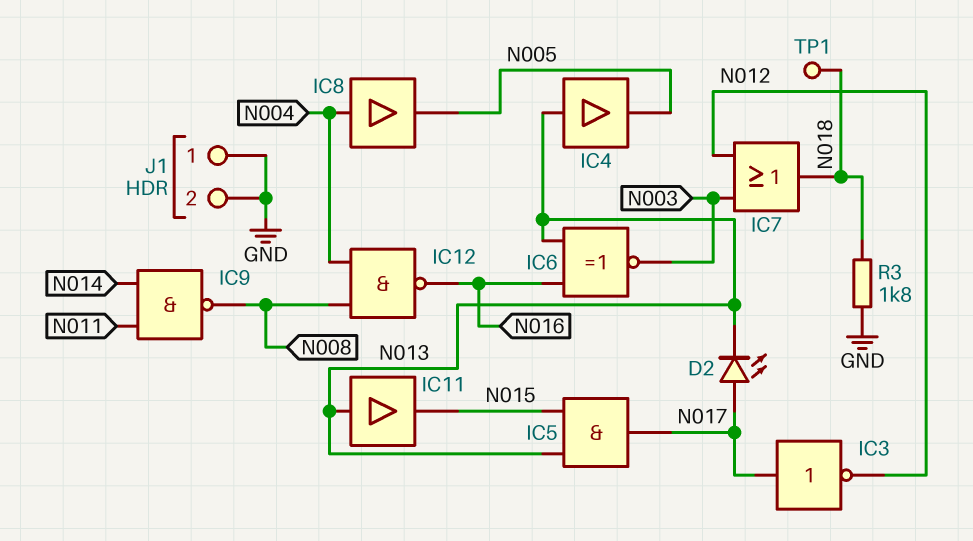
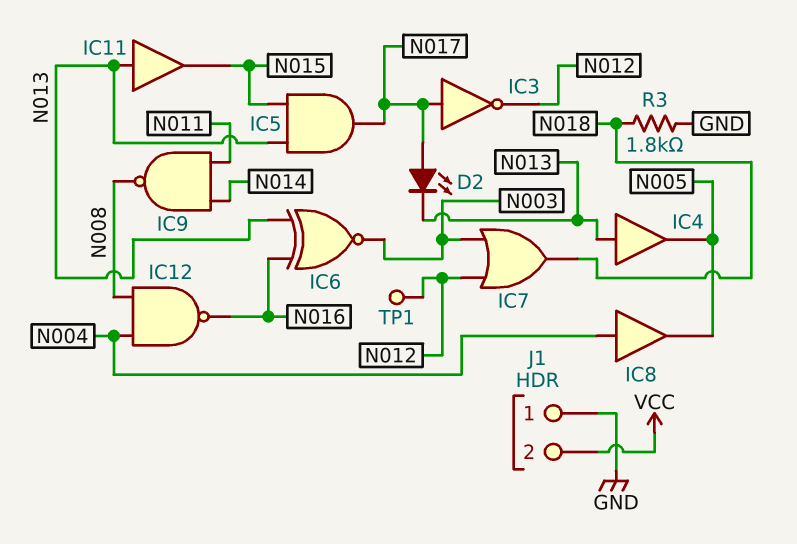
J1 pin 2: GND -> VCC
TP1: test point (N018) -> test point (N012)

